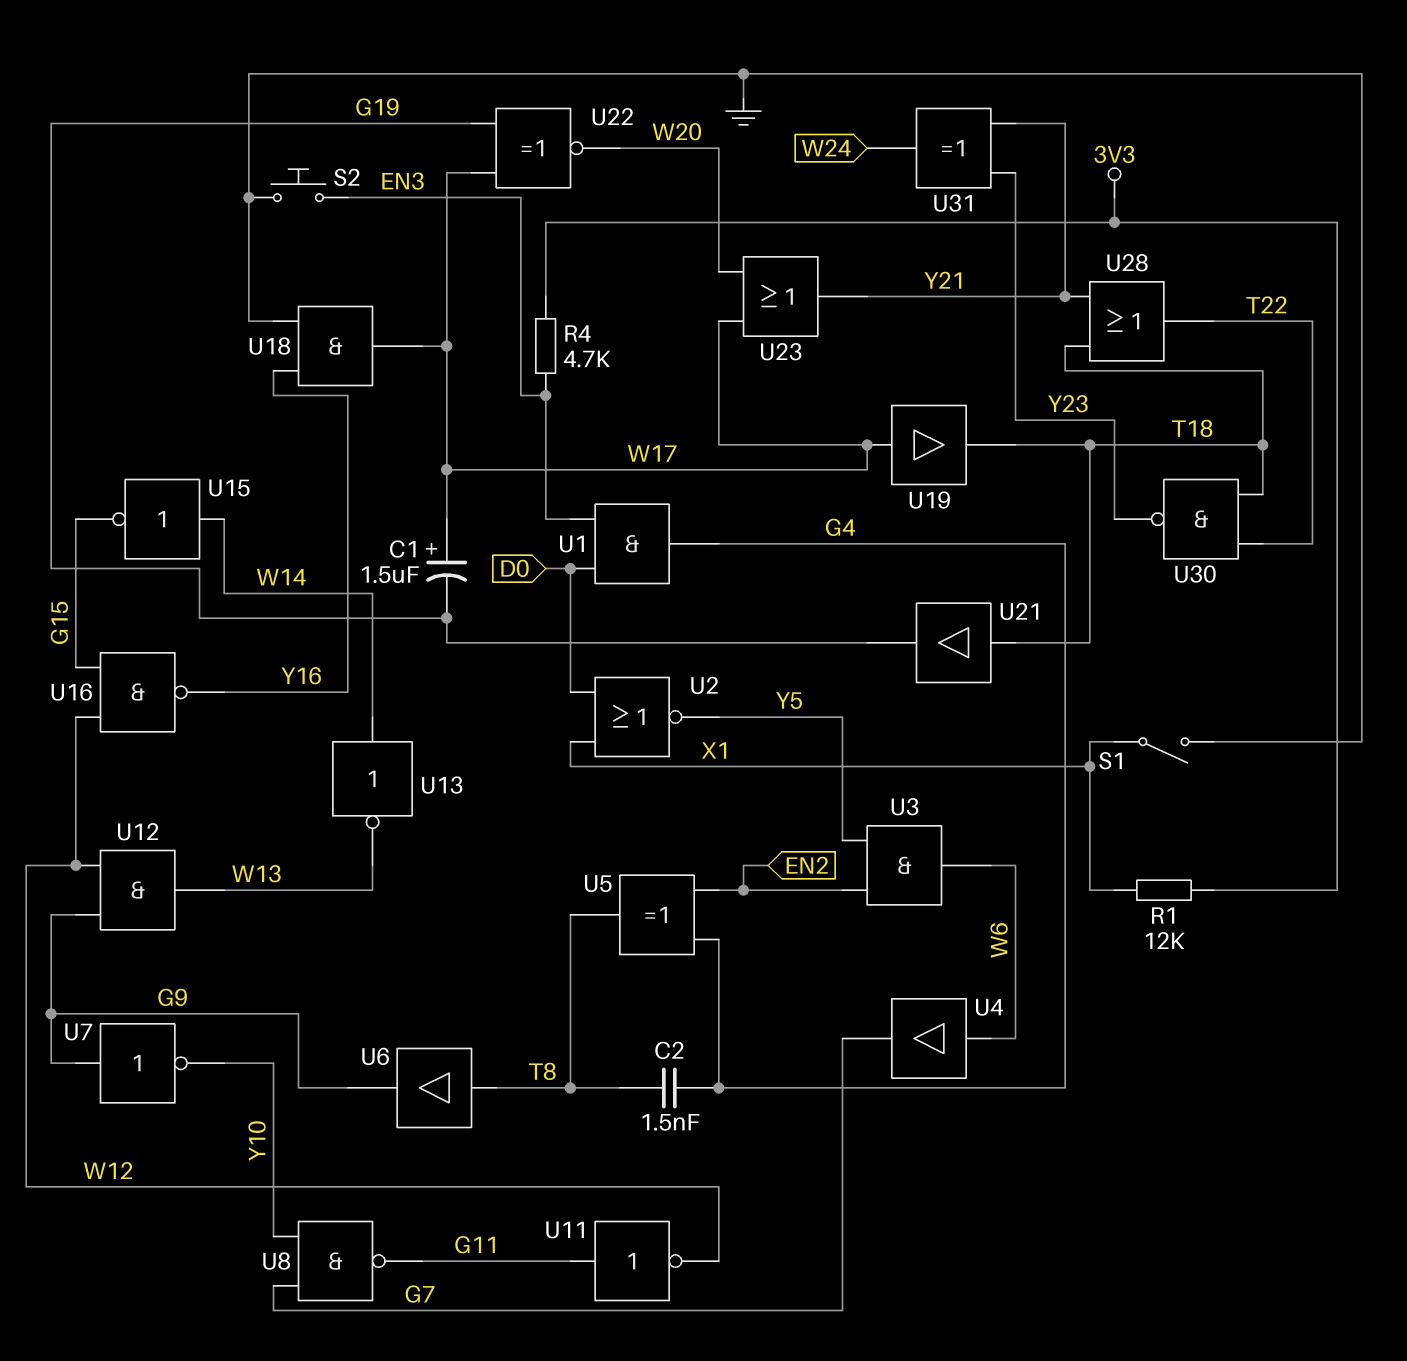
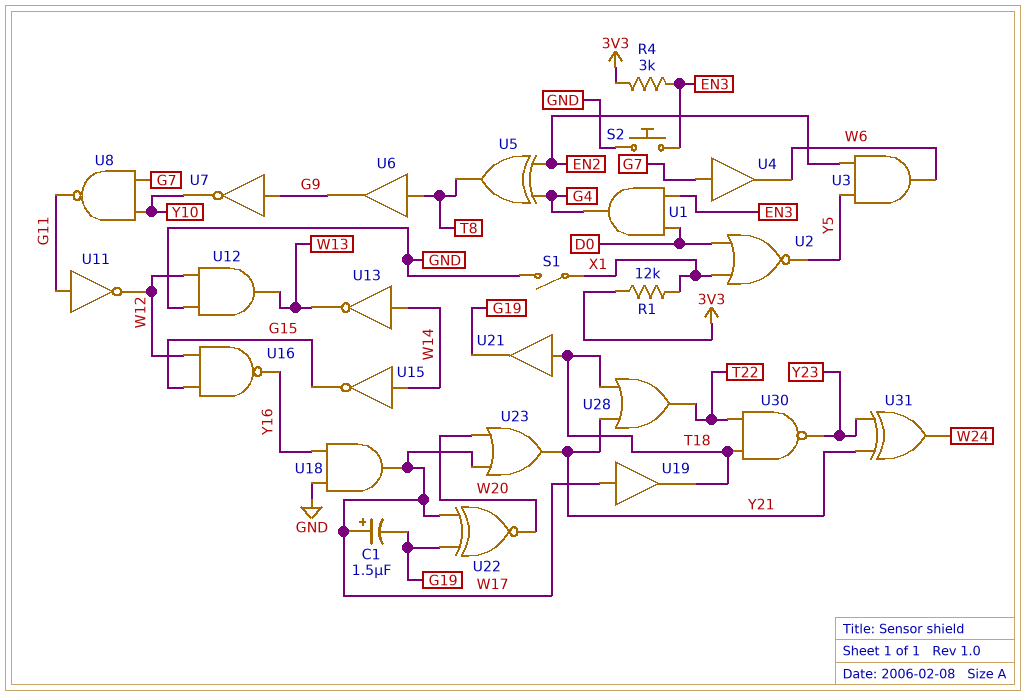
C2: 1.5nF (G4, T8) -> none
R4: 4.7k (3V3, EN3) -> 3k (3V3, EN3)
U4: buffer (in W6, out G7) -> buffer (in G7, out W6)
U12: AND (in G9, in W12, out W13) -> AND (in GND, in W12, out W13)

